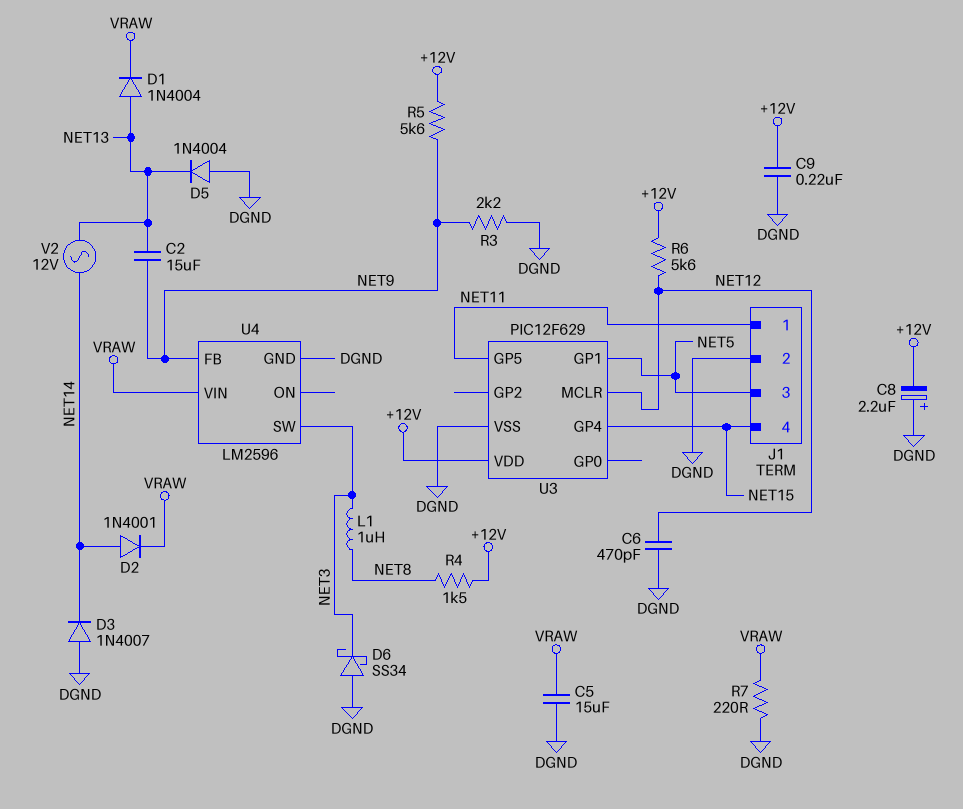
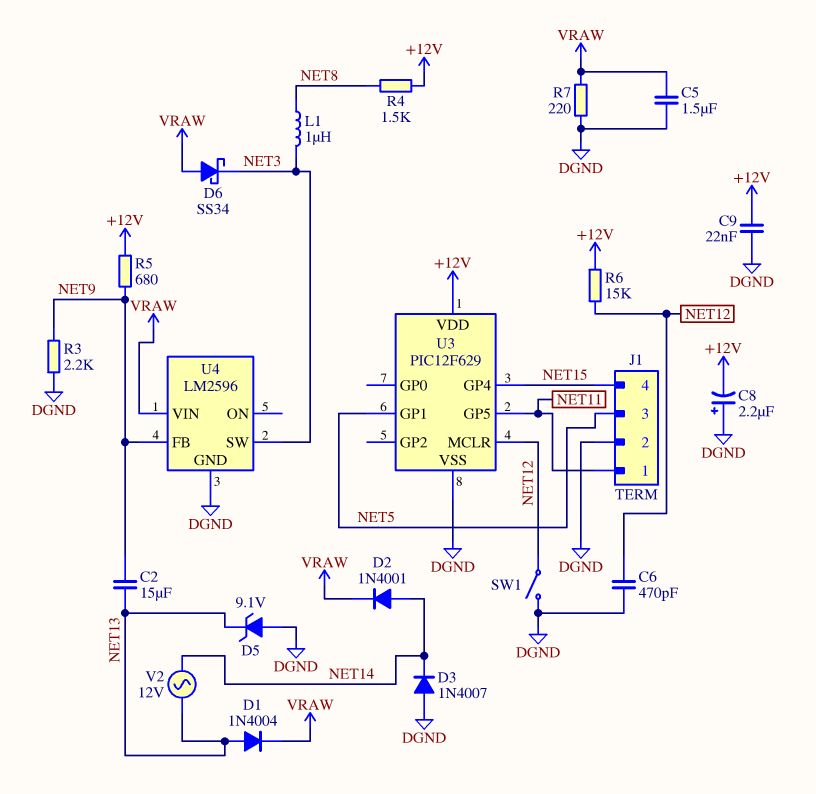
C5: 15uF (DGND, VRAW) -> 1.5uF (DGND, VRAW)
C9: 220nF (+12V, DGND) -> 22nF (+12V, DGND)
D5: diode 1N4004 (A DGND, K NET13) -> zener 9.1V (A DGND, K NET13)
D6: schottky SS34 (A DGND, K NET3) -> schottky SS34 (A VRAW, K NET3)
R5: 5.6k (+12V, NET9) -> 680 (+12V, NET9)
R6: 5.6k (+12V, NET12) -> 15k (+12V, NET12)
SW1: none -> switch (DGND, NET12)

